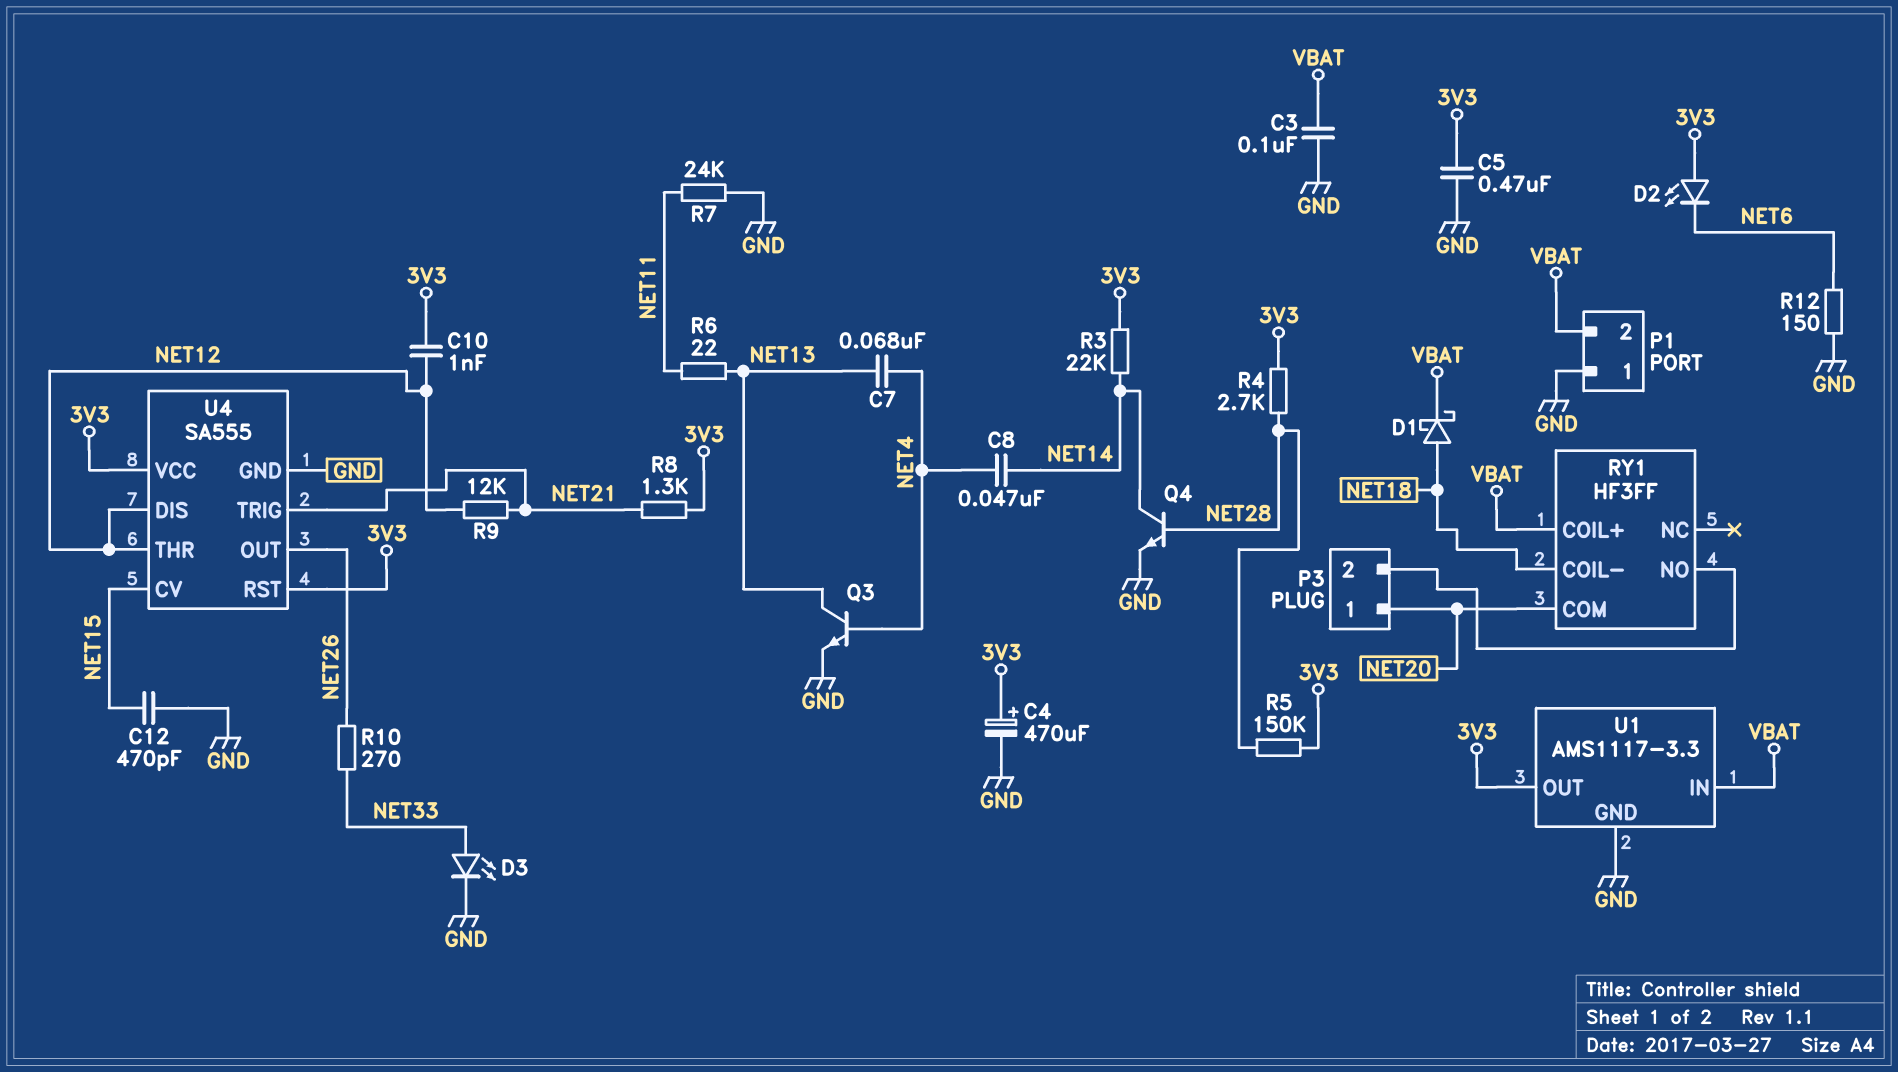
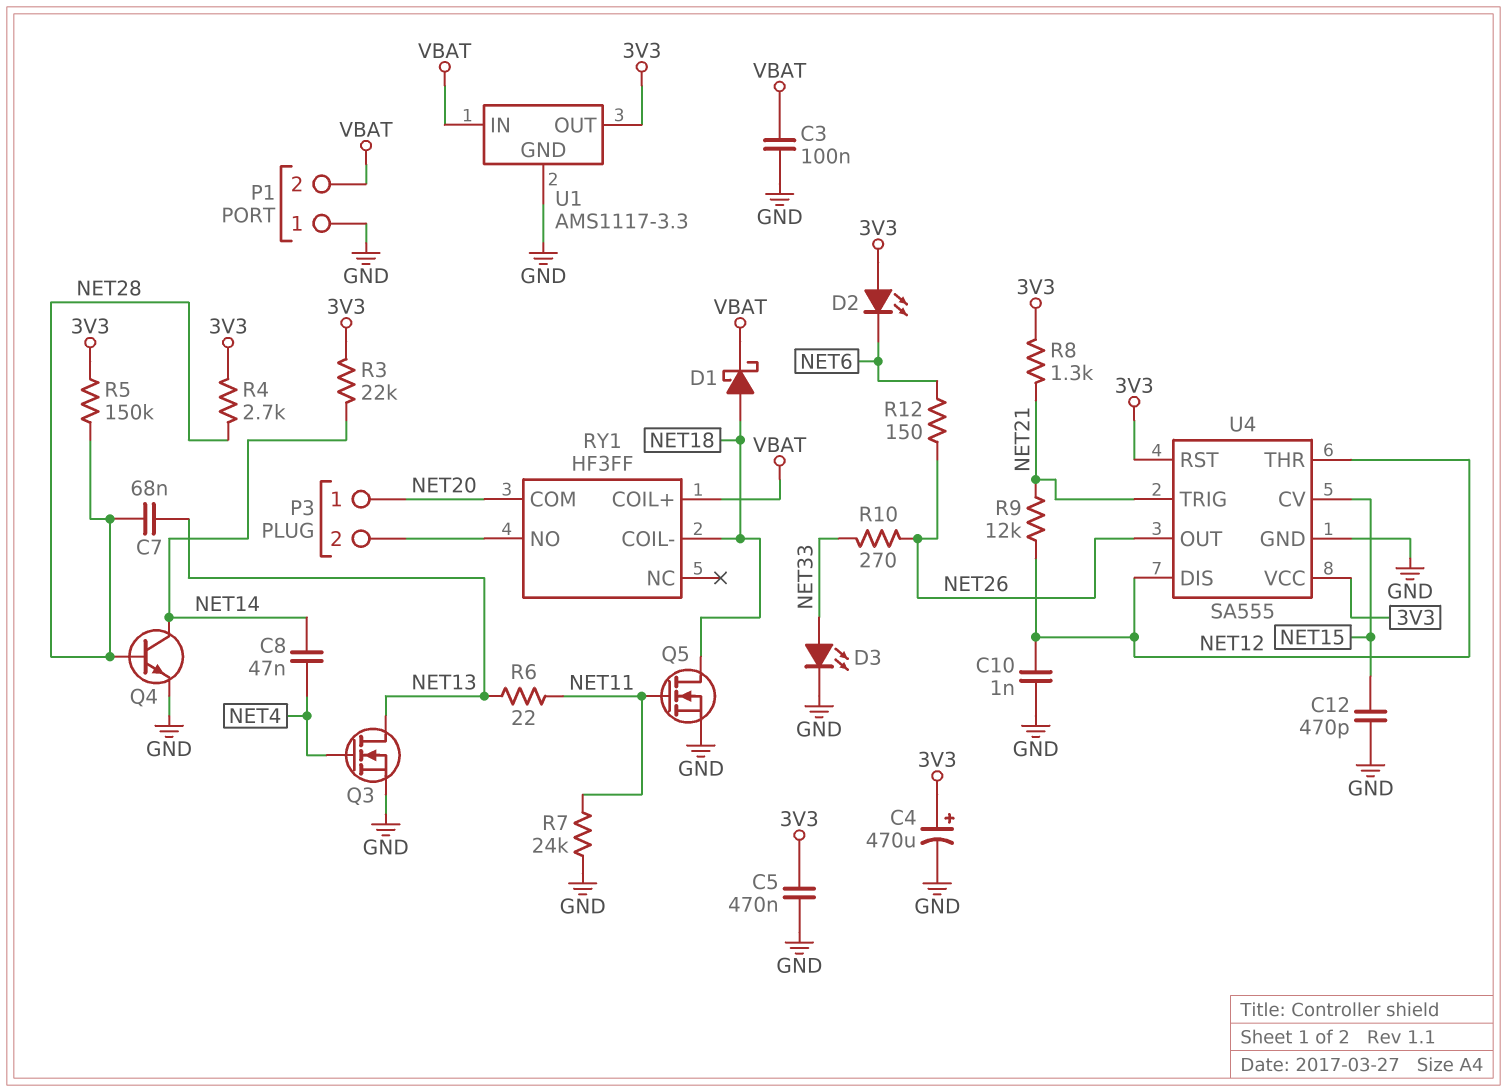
C7: 68nF (NET4, NET13) -> 68nF (NET13, NET28)
C10: 1nF (3V3, NET12) -> 1nF (GND, NET12)
Q3: NPN (B NET4, C NET13, E GND) -> NMOS (G NET4, D NET13, S GND)
Q5: none -> NMOS (G NET11, D NET18, S GND)
R12: 150 (GND, NET6) -> 150 (NET6, NET26)

